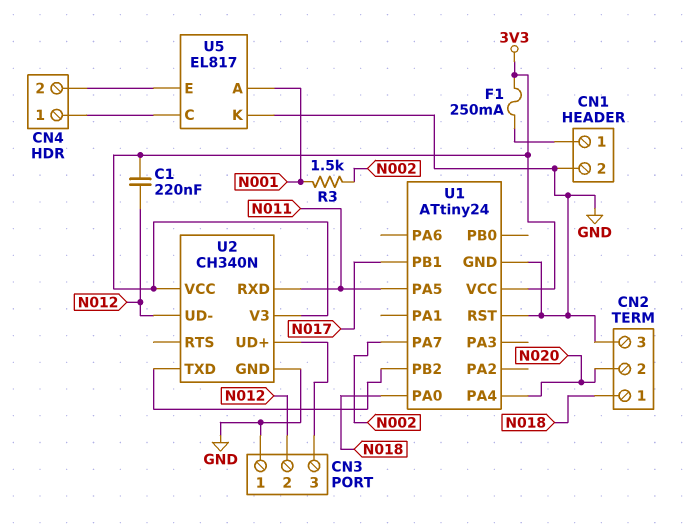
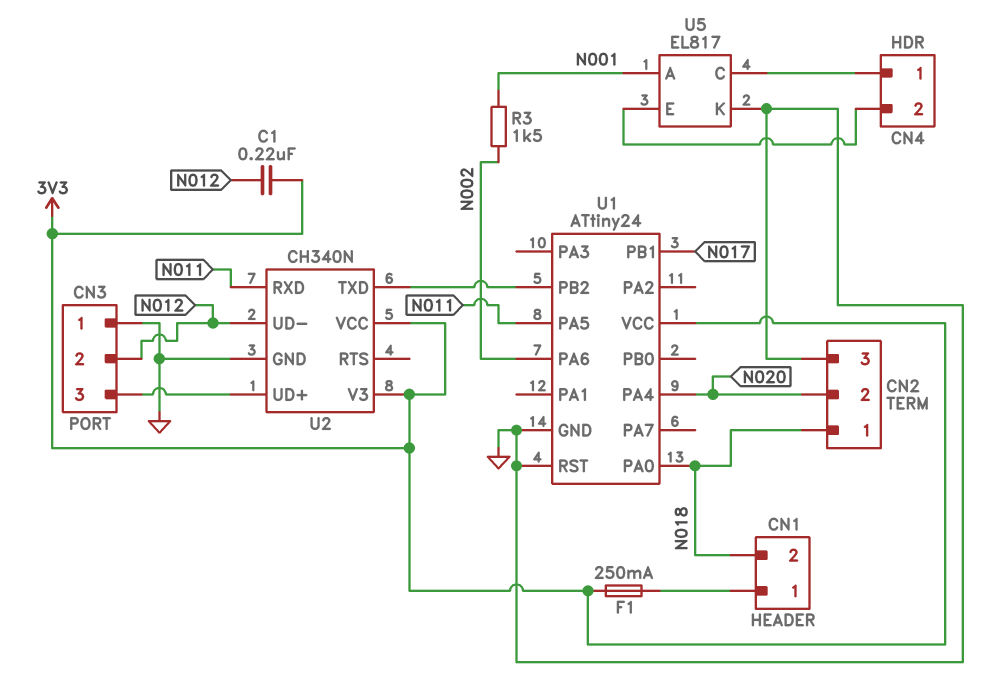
CN1 pin 2: GND -> N018
U1 pin PA6: none -> N002
U1 pin PA7: N002 -> none

